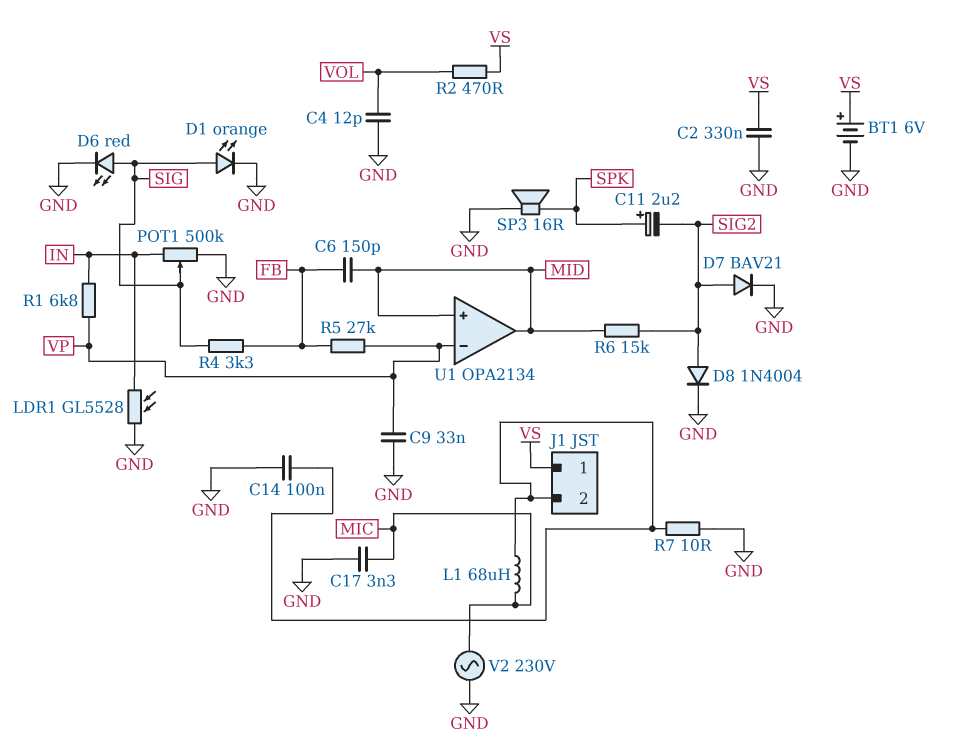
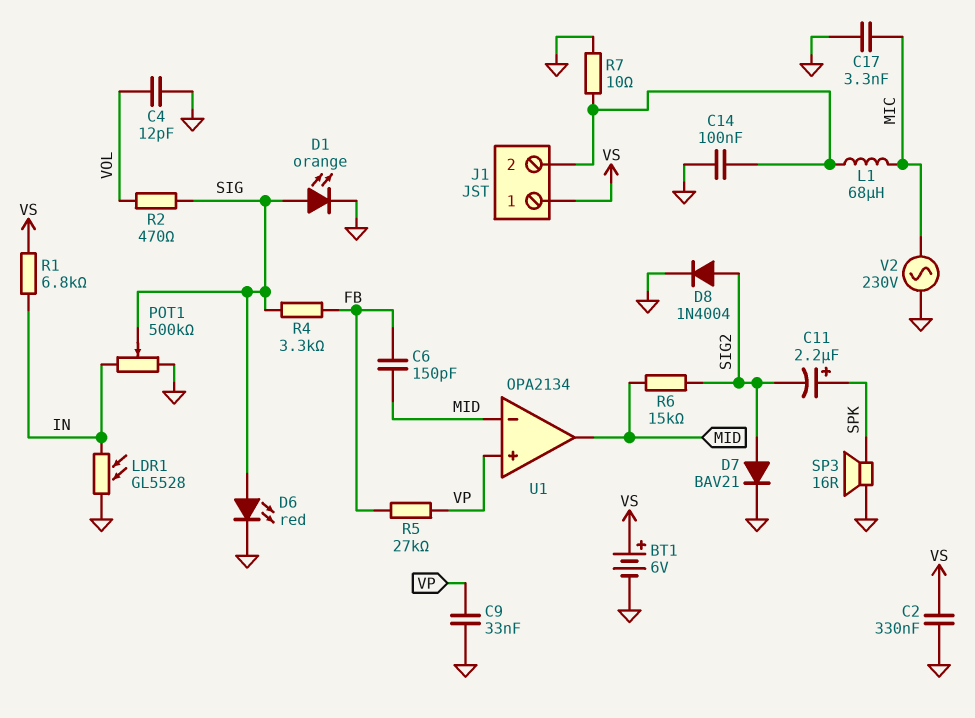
R1: 6.8k (IN, VP) -> 6.8k (IN, VS)
R2: 470 (VOL, VS) -> 470 (SIG, VOL)
U1 pin in+: MID -> VP
U1 pin in-: VP -> MID

